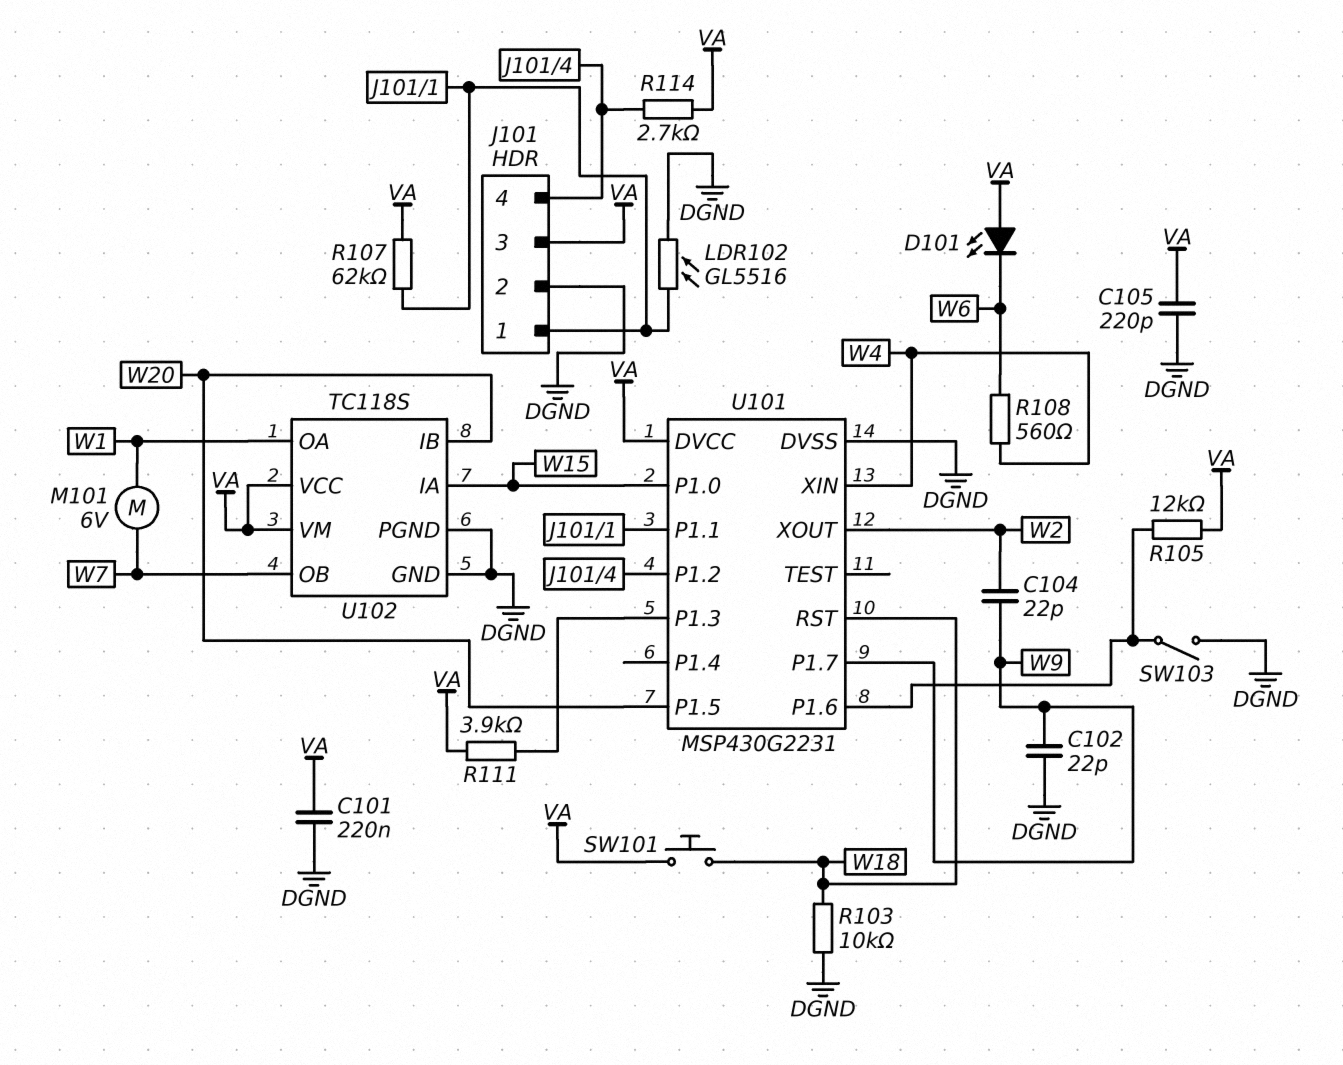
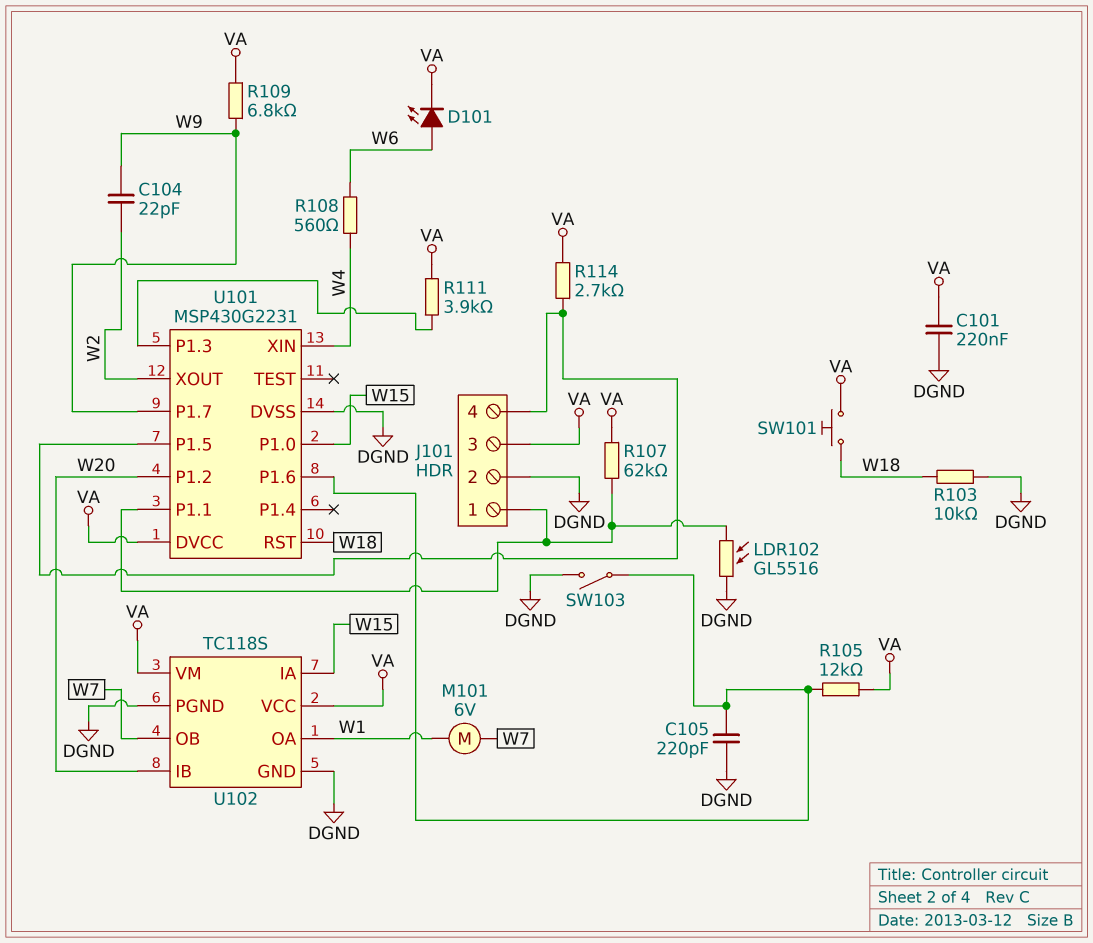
C102: 22pF (DGND, W9) -> none
C105: 220pF (DGND, VA) -> 220pF (DGND, U101/P1.6)
D101: LED (A VA, K W6) -> LED (A W6, K VA)
R109: none -> 6.8k (VA, W9)
U101 pin P1.2: J101/4 -> W20
U101 pin P1.5: W20 -> J101/4

